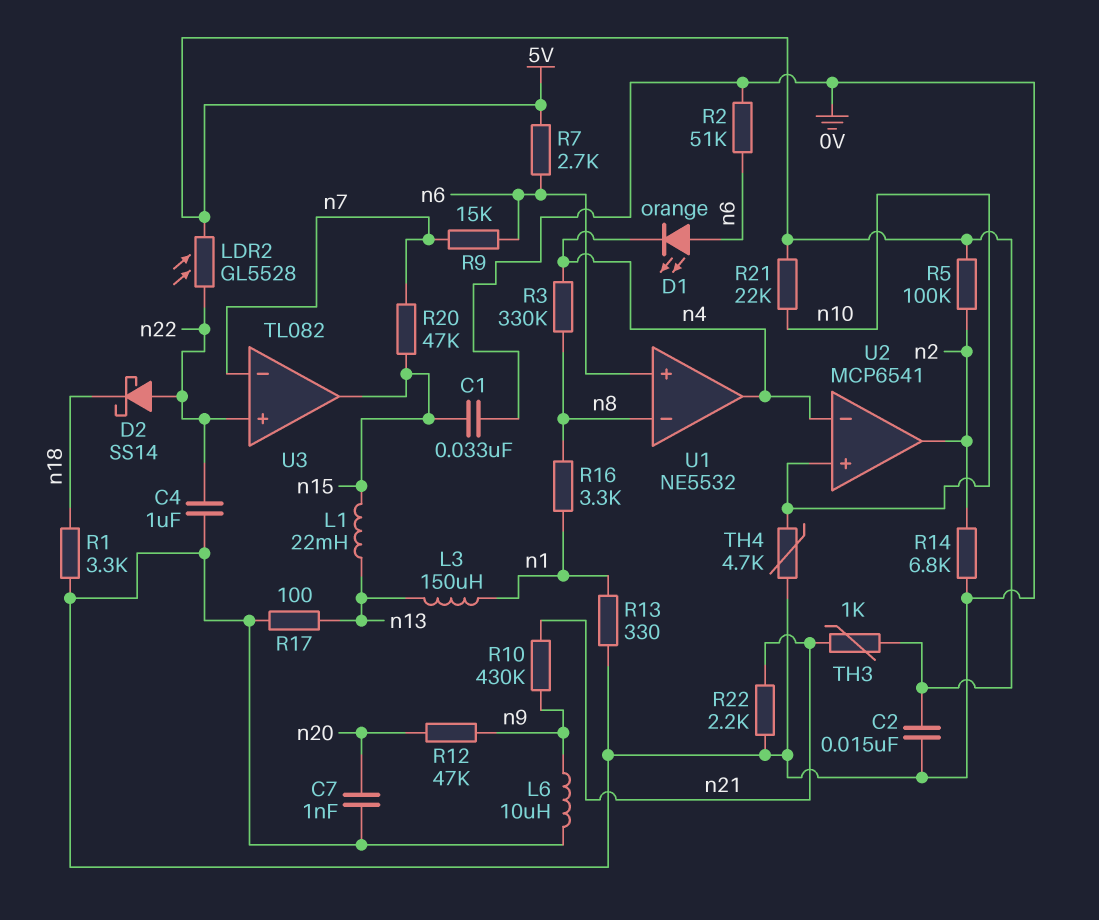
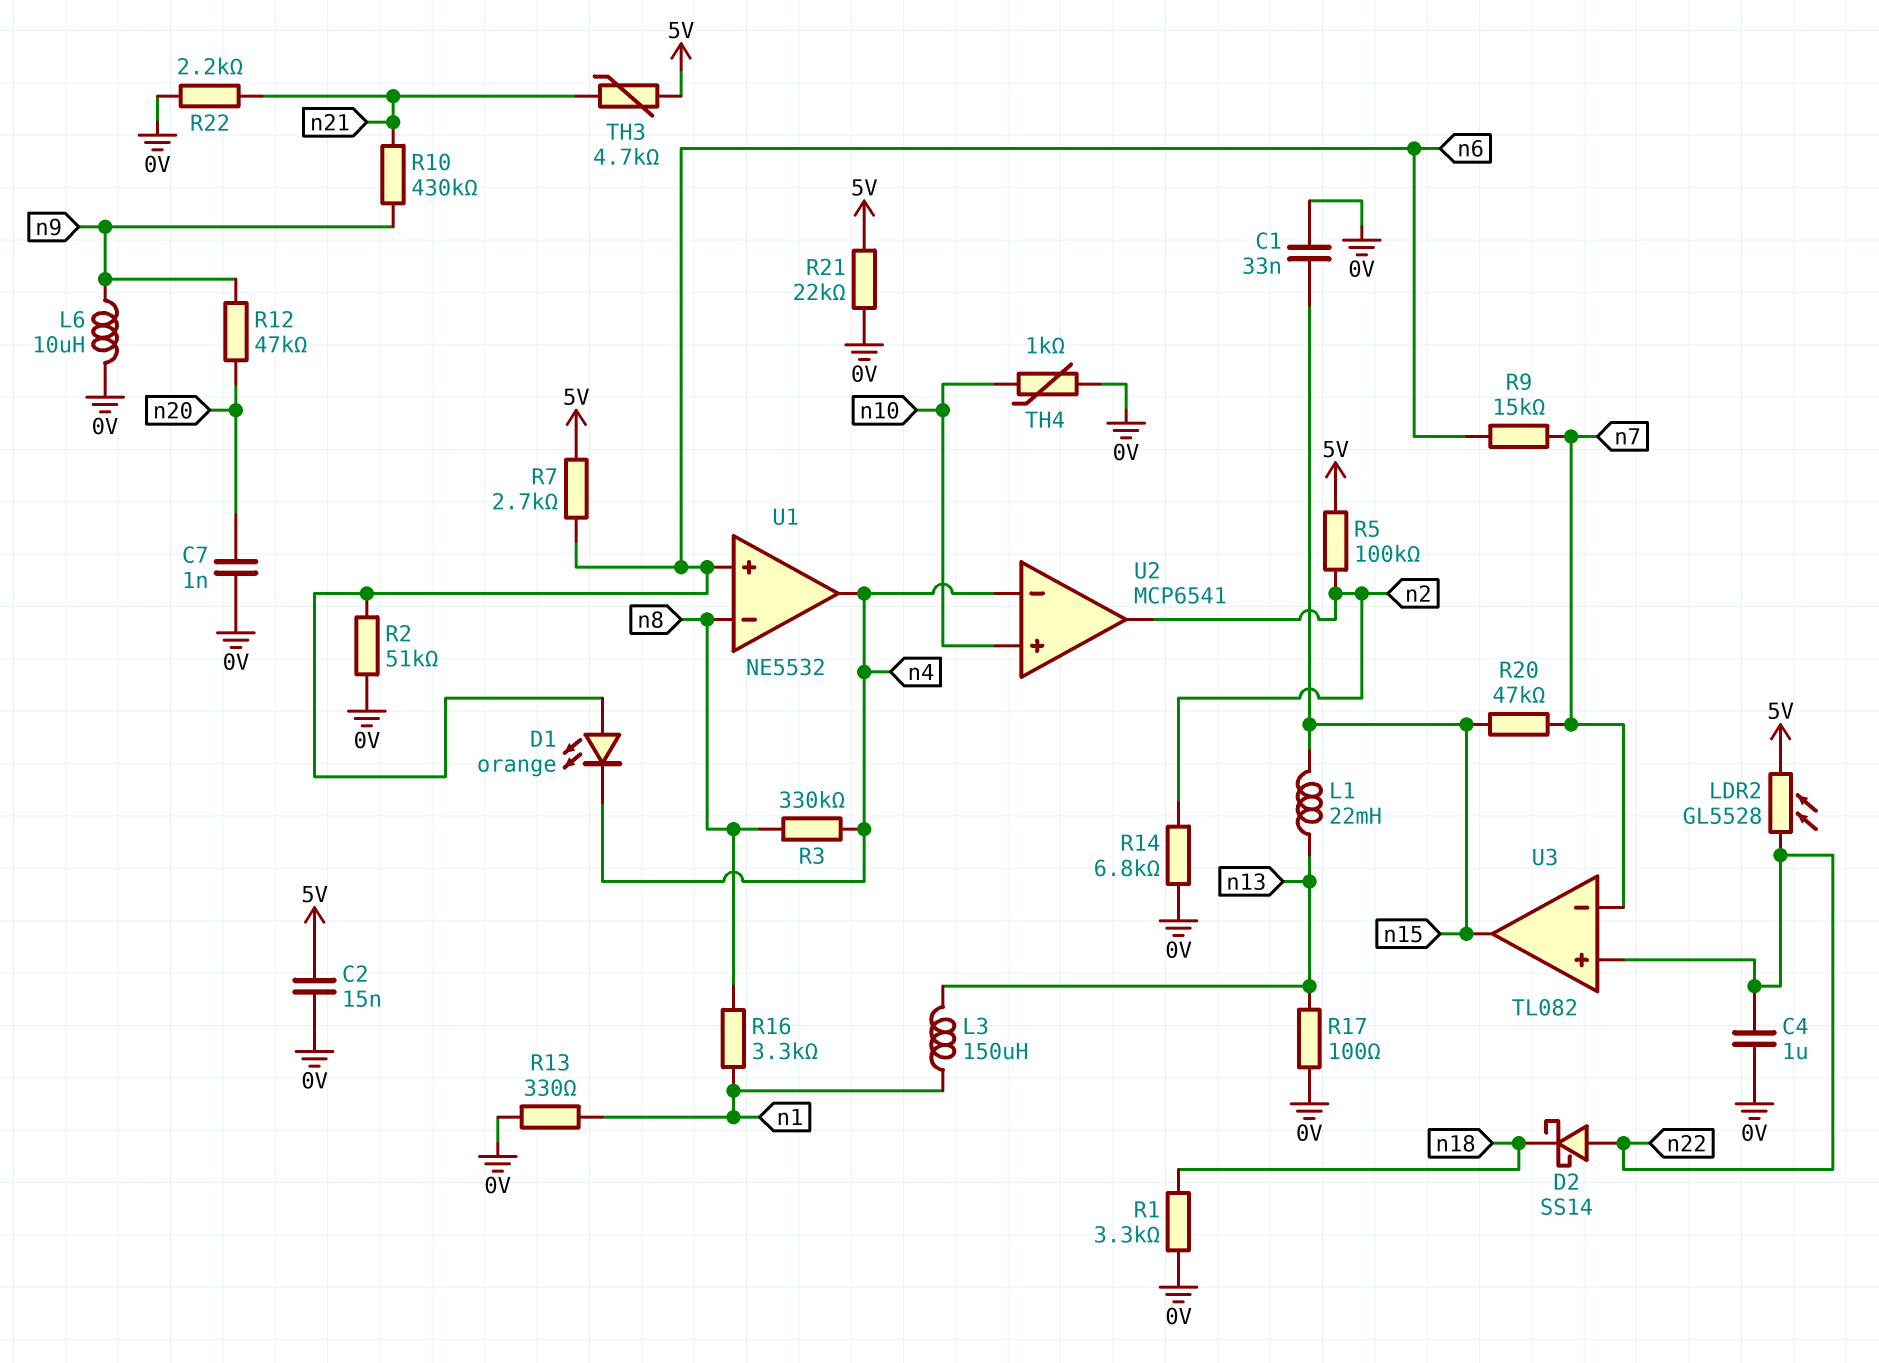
R21: 22k (5V, n10) -> 22k (0V, 5V)
TH3: 1k (5V, n21) -> 4.7k (5V, n21)
TH4: 4.7k (0V, n10) -> 1k (0V, n10)

